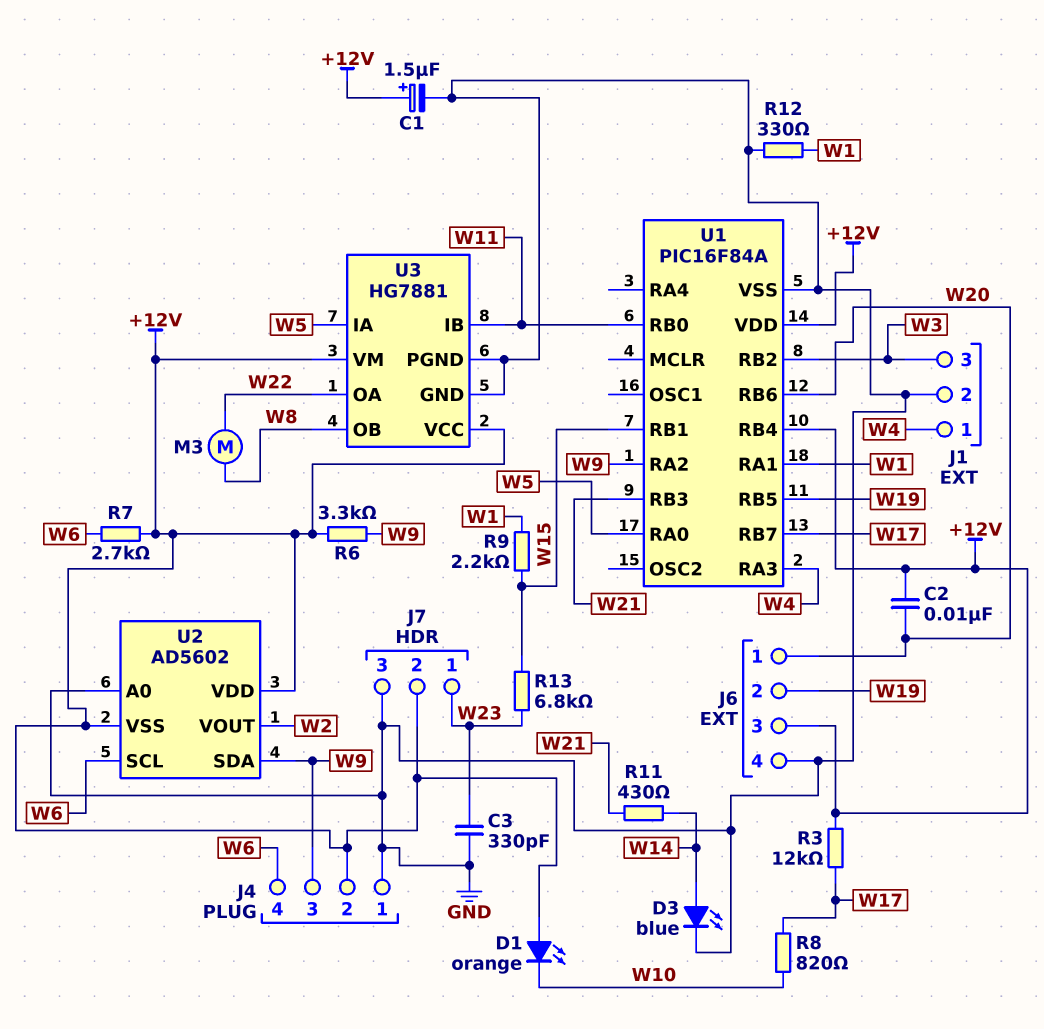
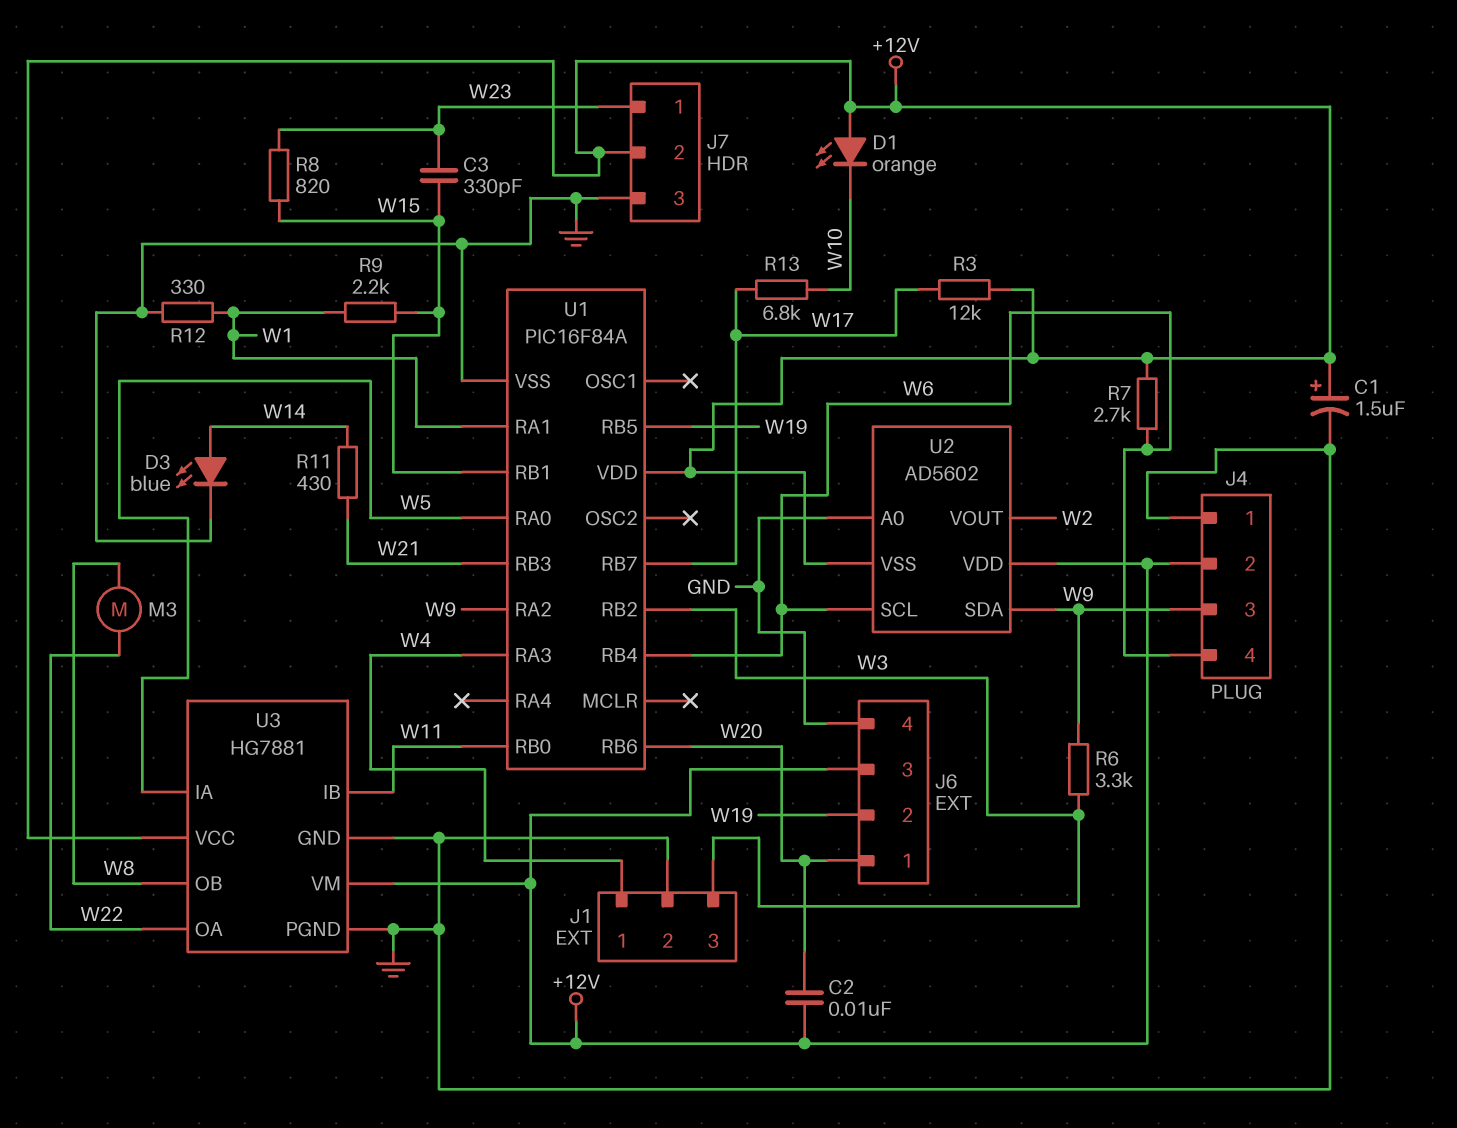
C3: 330pF (GND, W23) -> 330pF (W15, W23)
R6: 3.3k (+12V, W9) -> 3.3k (W3, W9)
R8: 820 (W10, W17) -> 820 (W15, W23)
R13: 6.8k (W15, W23) -> 6.8k (W10, W17)
U1 pin RB4: +12V -> W6

